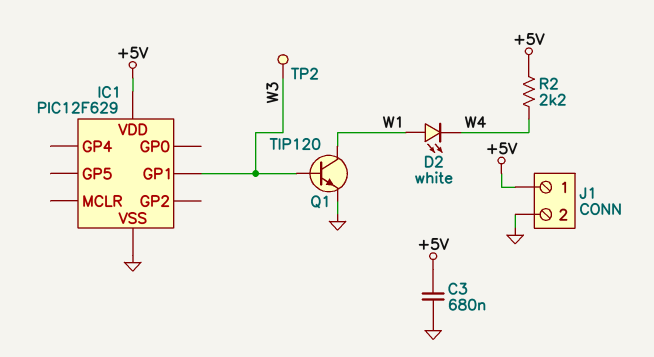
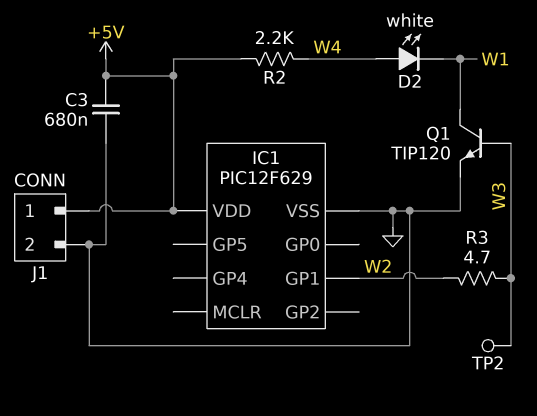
D2: LED white (A W1, K W4) -> LED white (A W4, K W1)
IC1 pin GP1: W3 -> W2
R3: none -> 4.7 (W2, W3)

